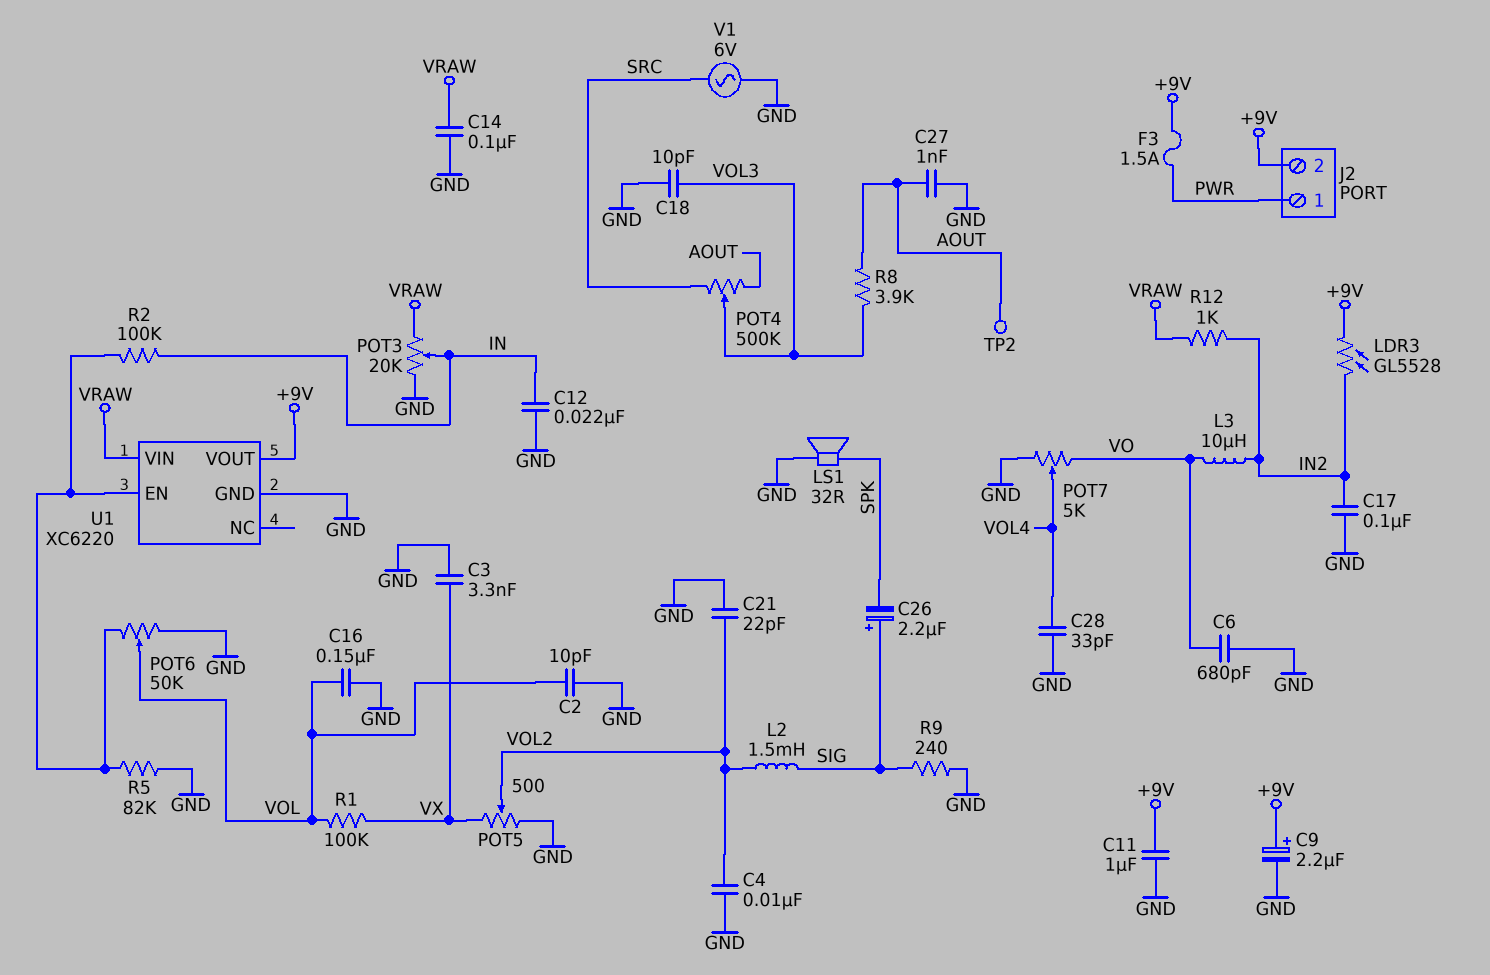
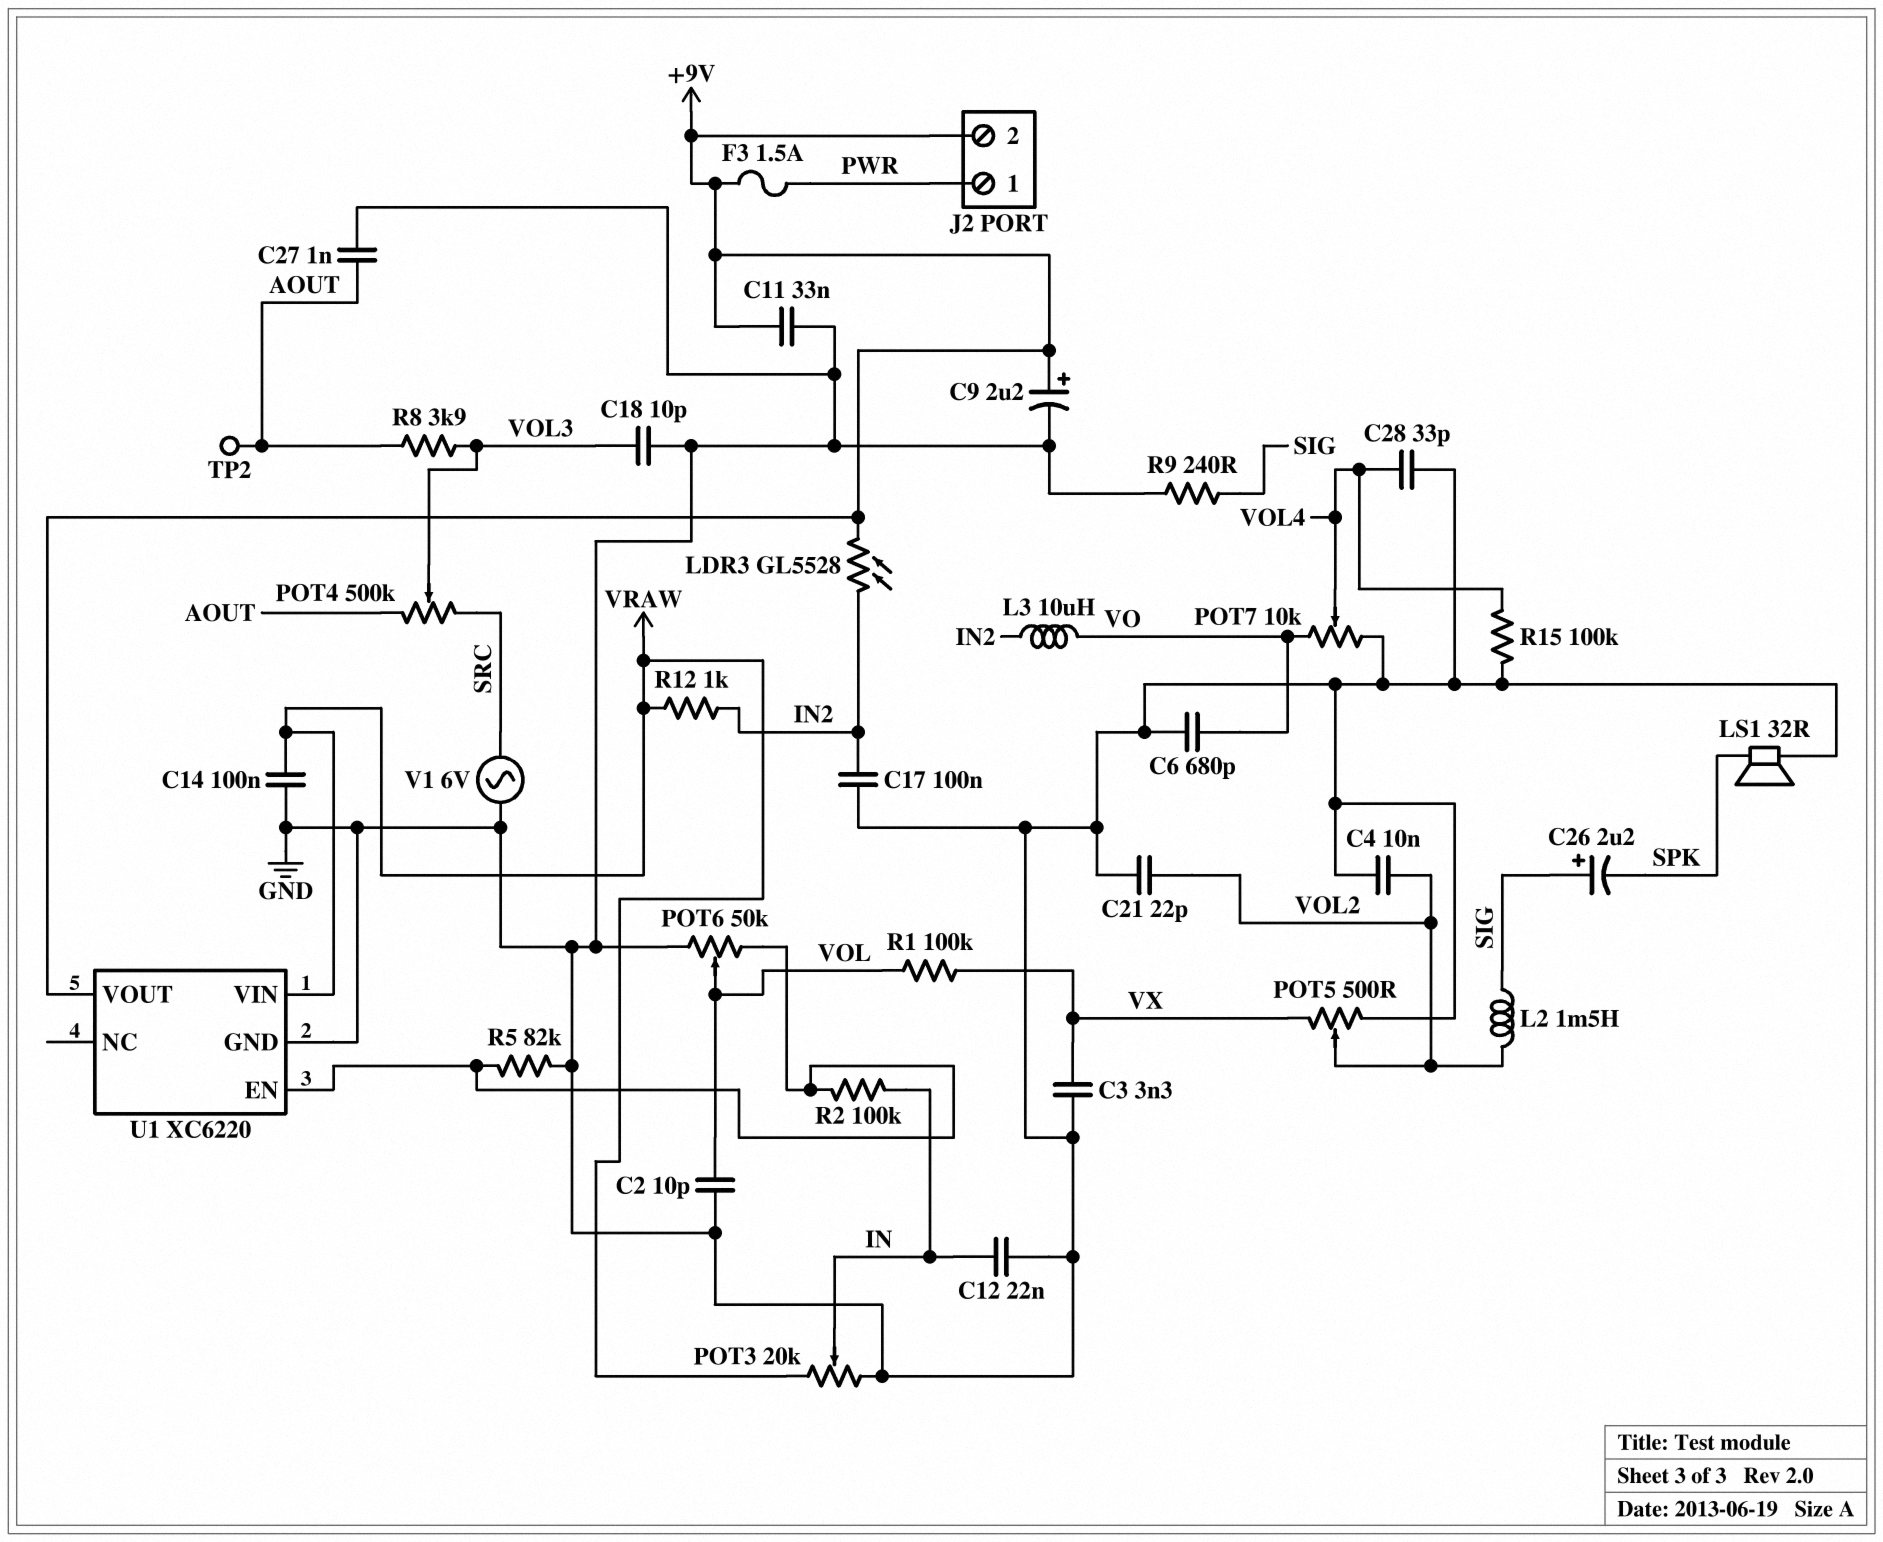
C11: 1uF (+9V, GND) -> 33nF (+9V, GND)
C16: 150nF (GND, VOL) -> none
POT7: 5k (GND, VO, wiper VOL4) -> 10k (GND, VO, wiper VOL4)
R15: none -> 100k (GND, VOL4)

